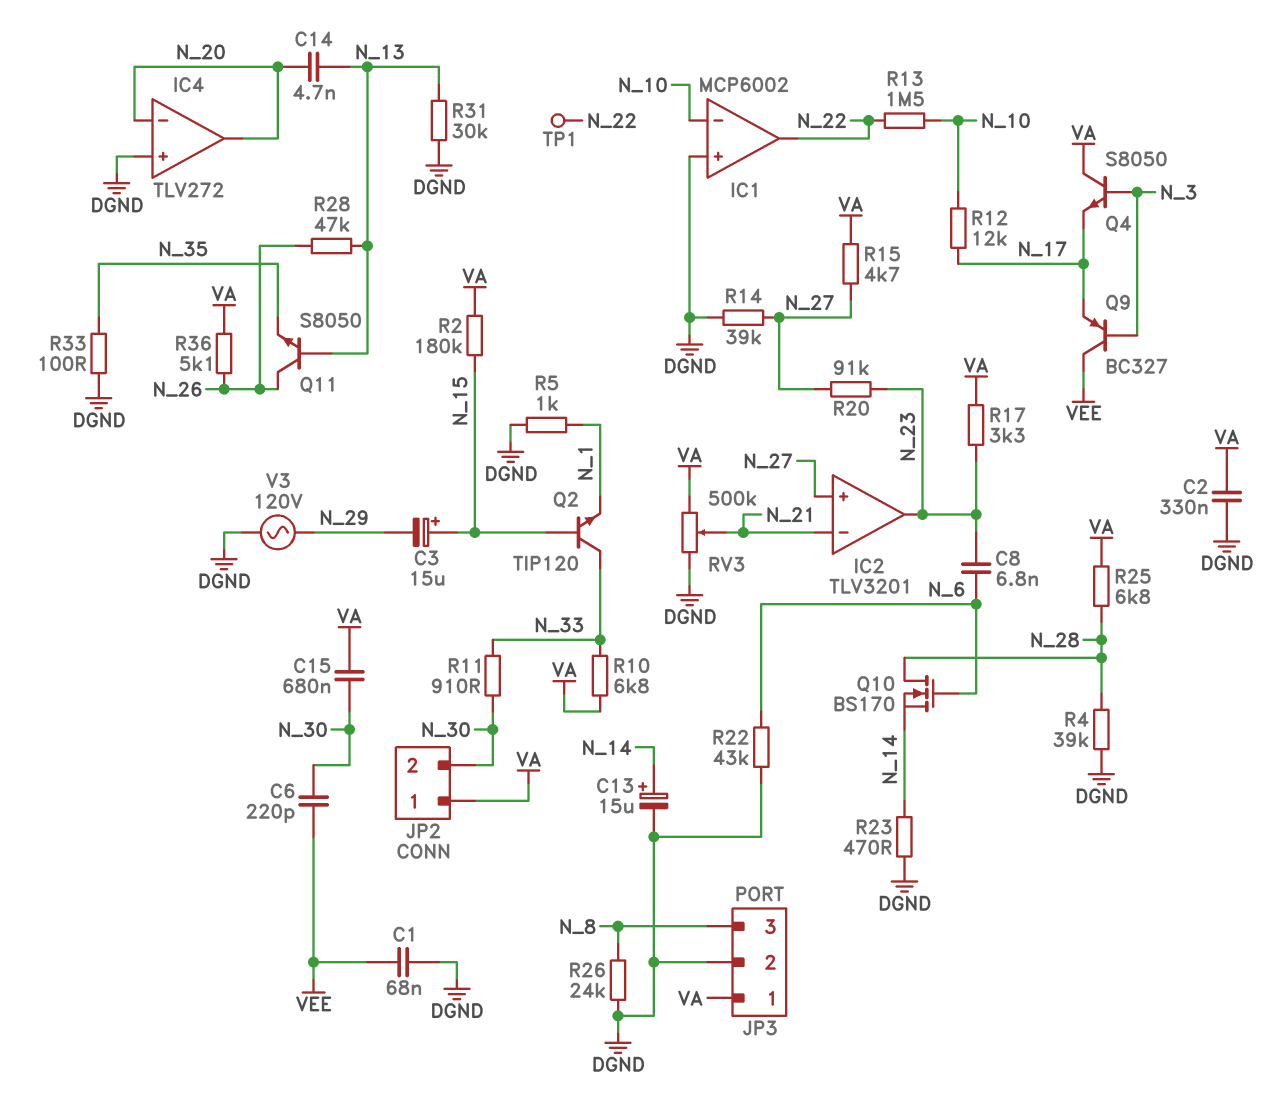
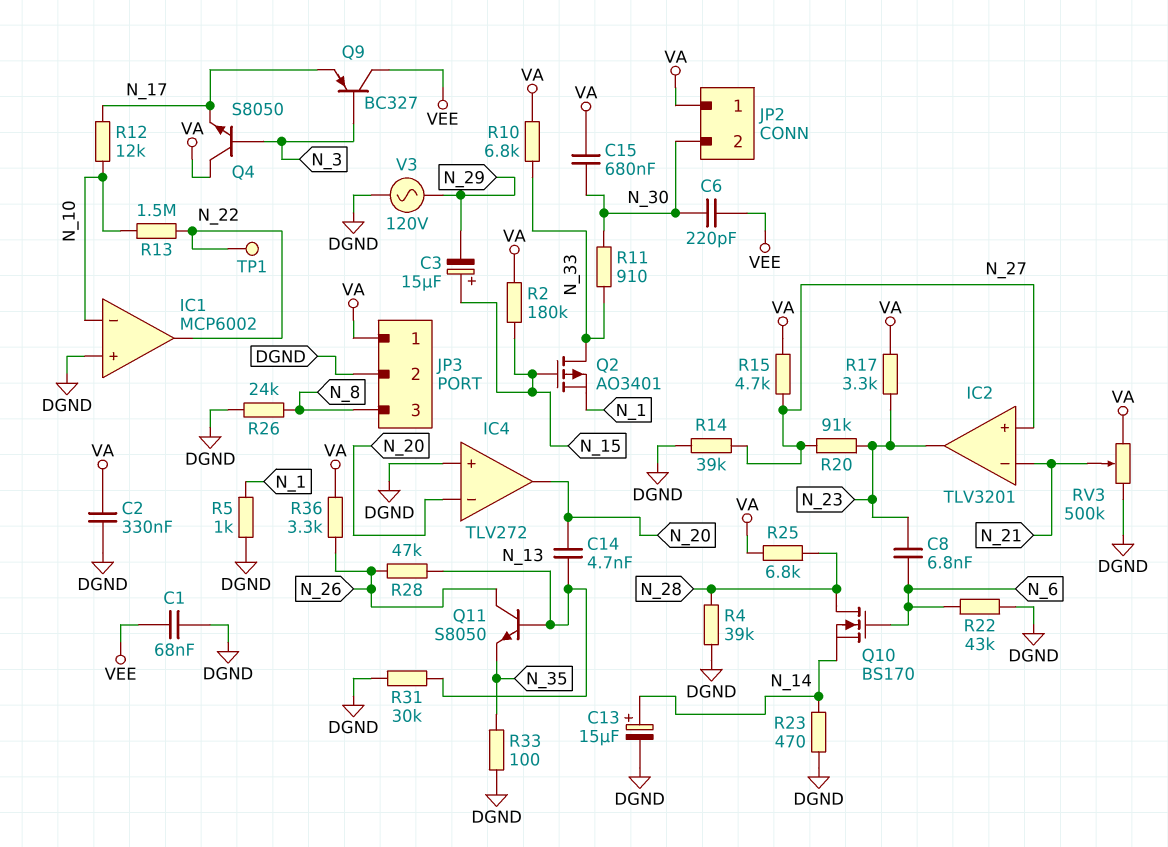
Q2: NPN TIP120 (B N_15, C N_33, E N_1) -> PMOS AO3401 (G N_15, D N_33, S N_1)
R36: 5.1k (N_26, VA) -> 3.3k (N_26, VA)

